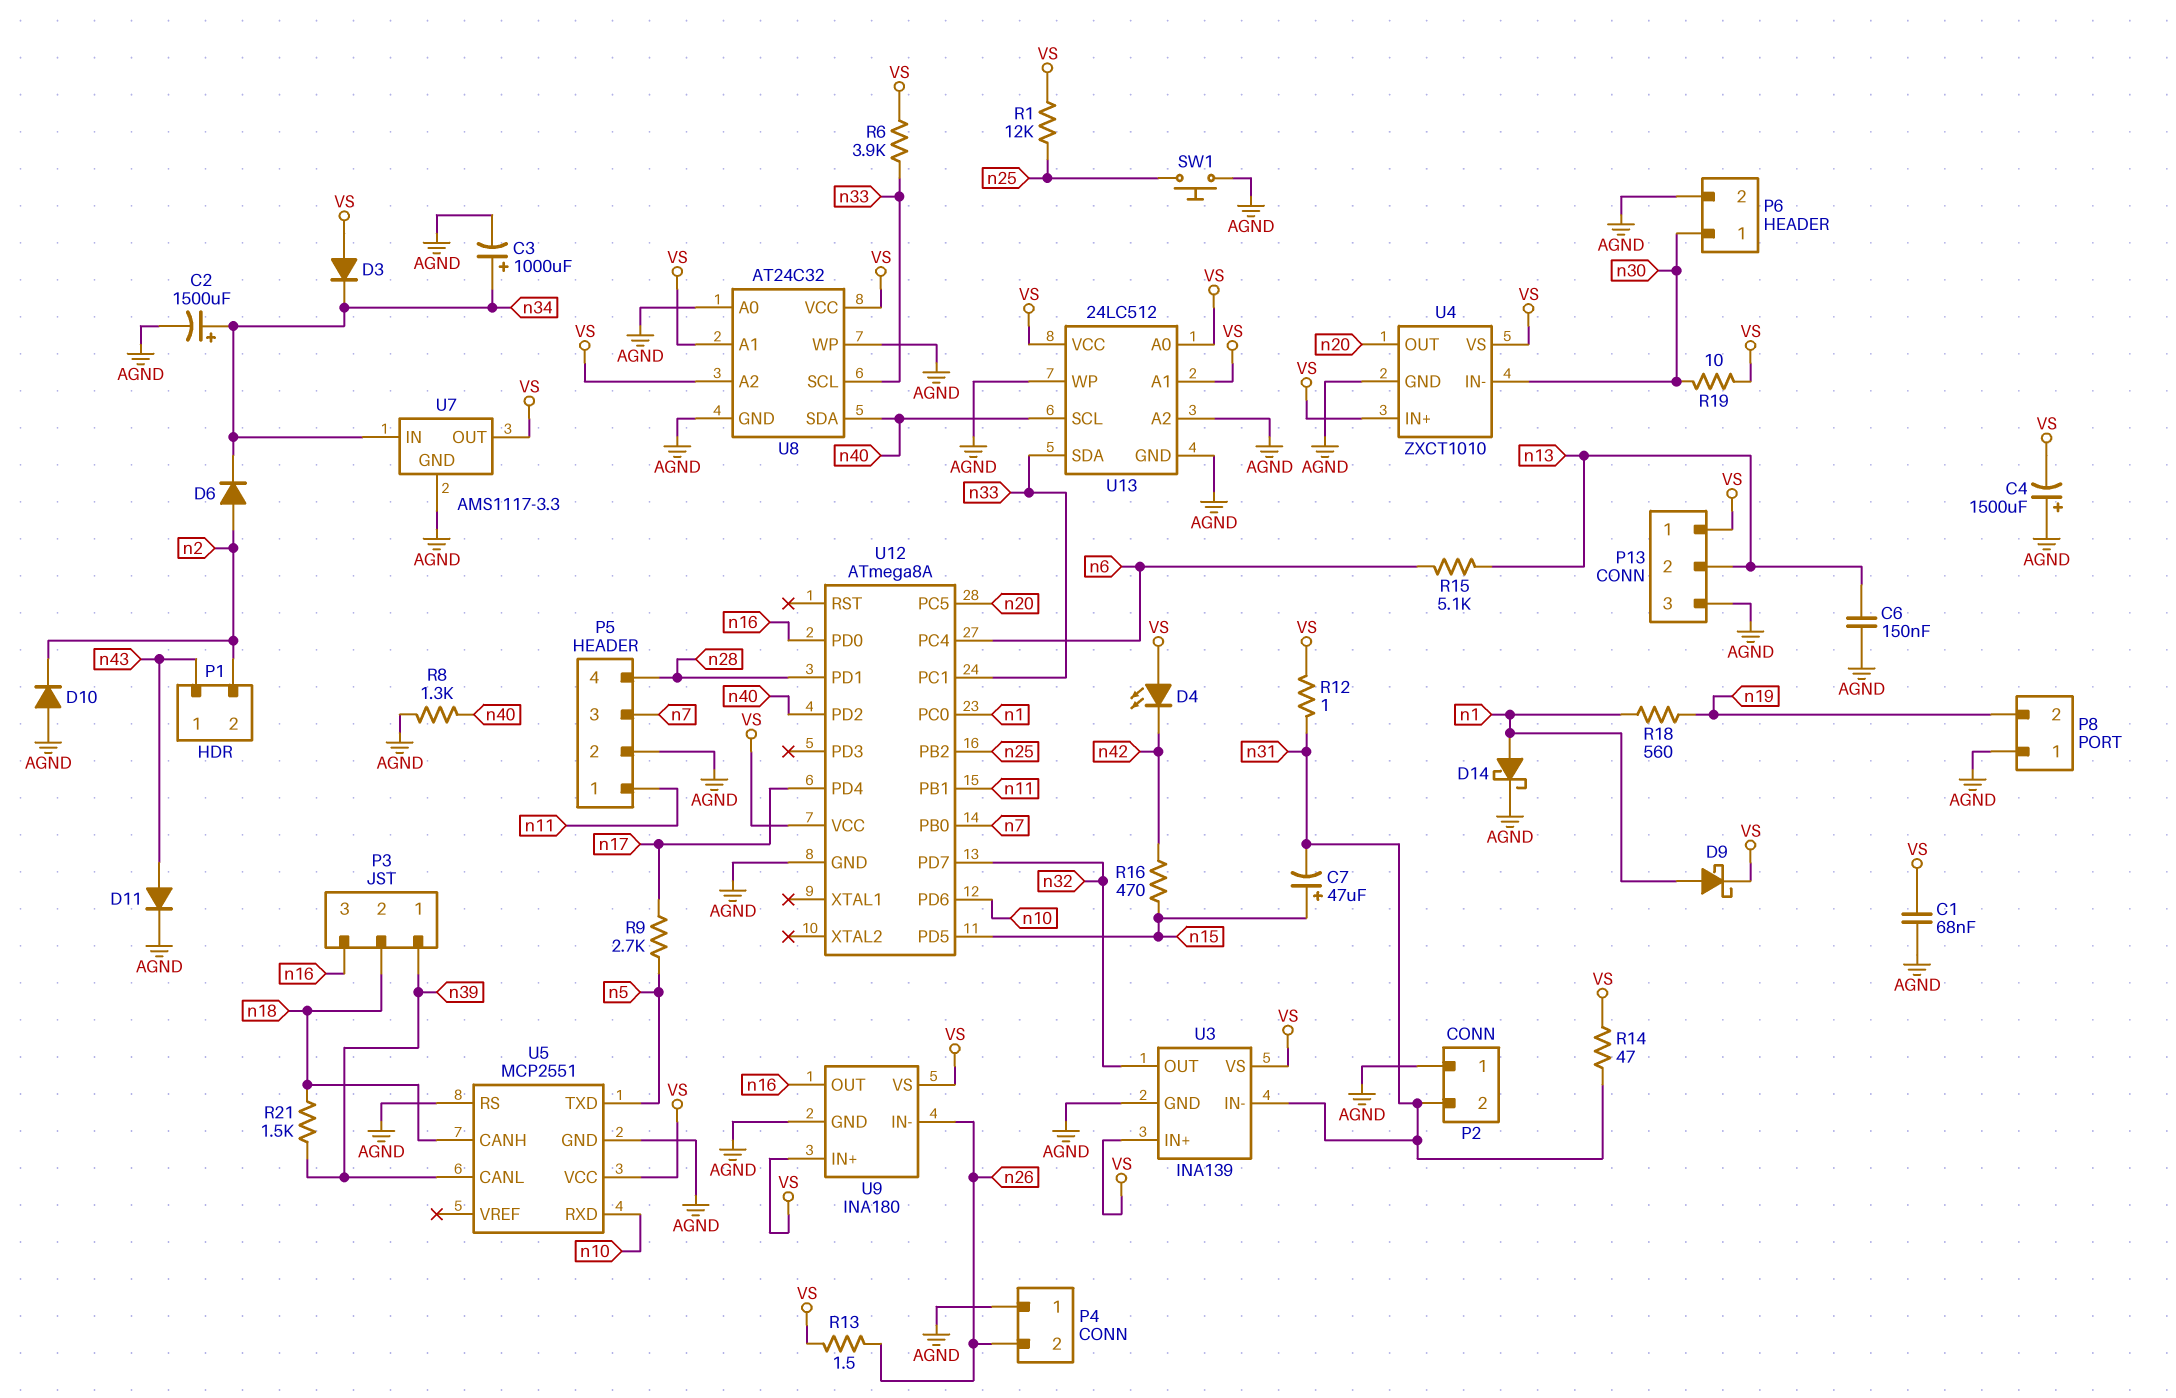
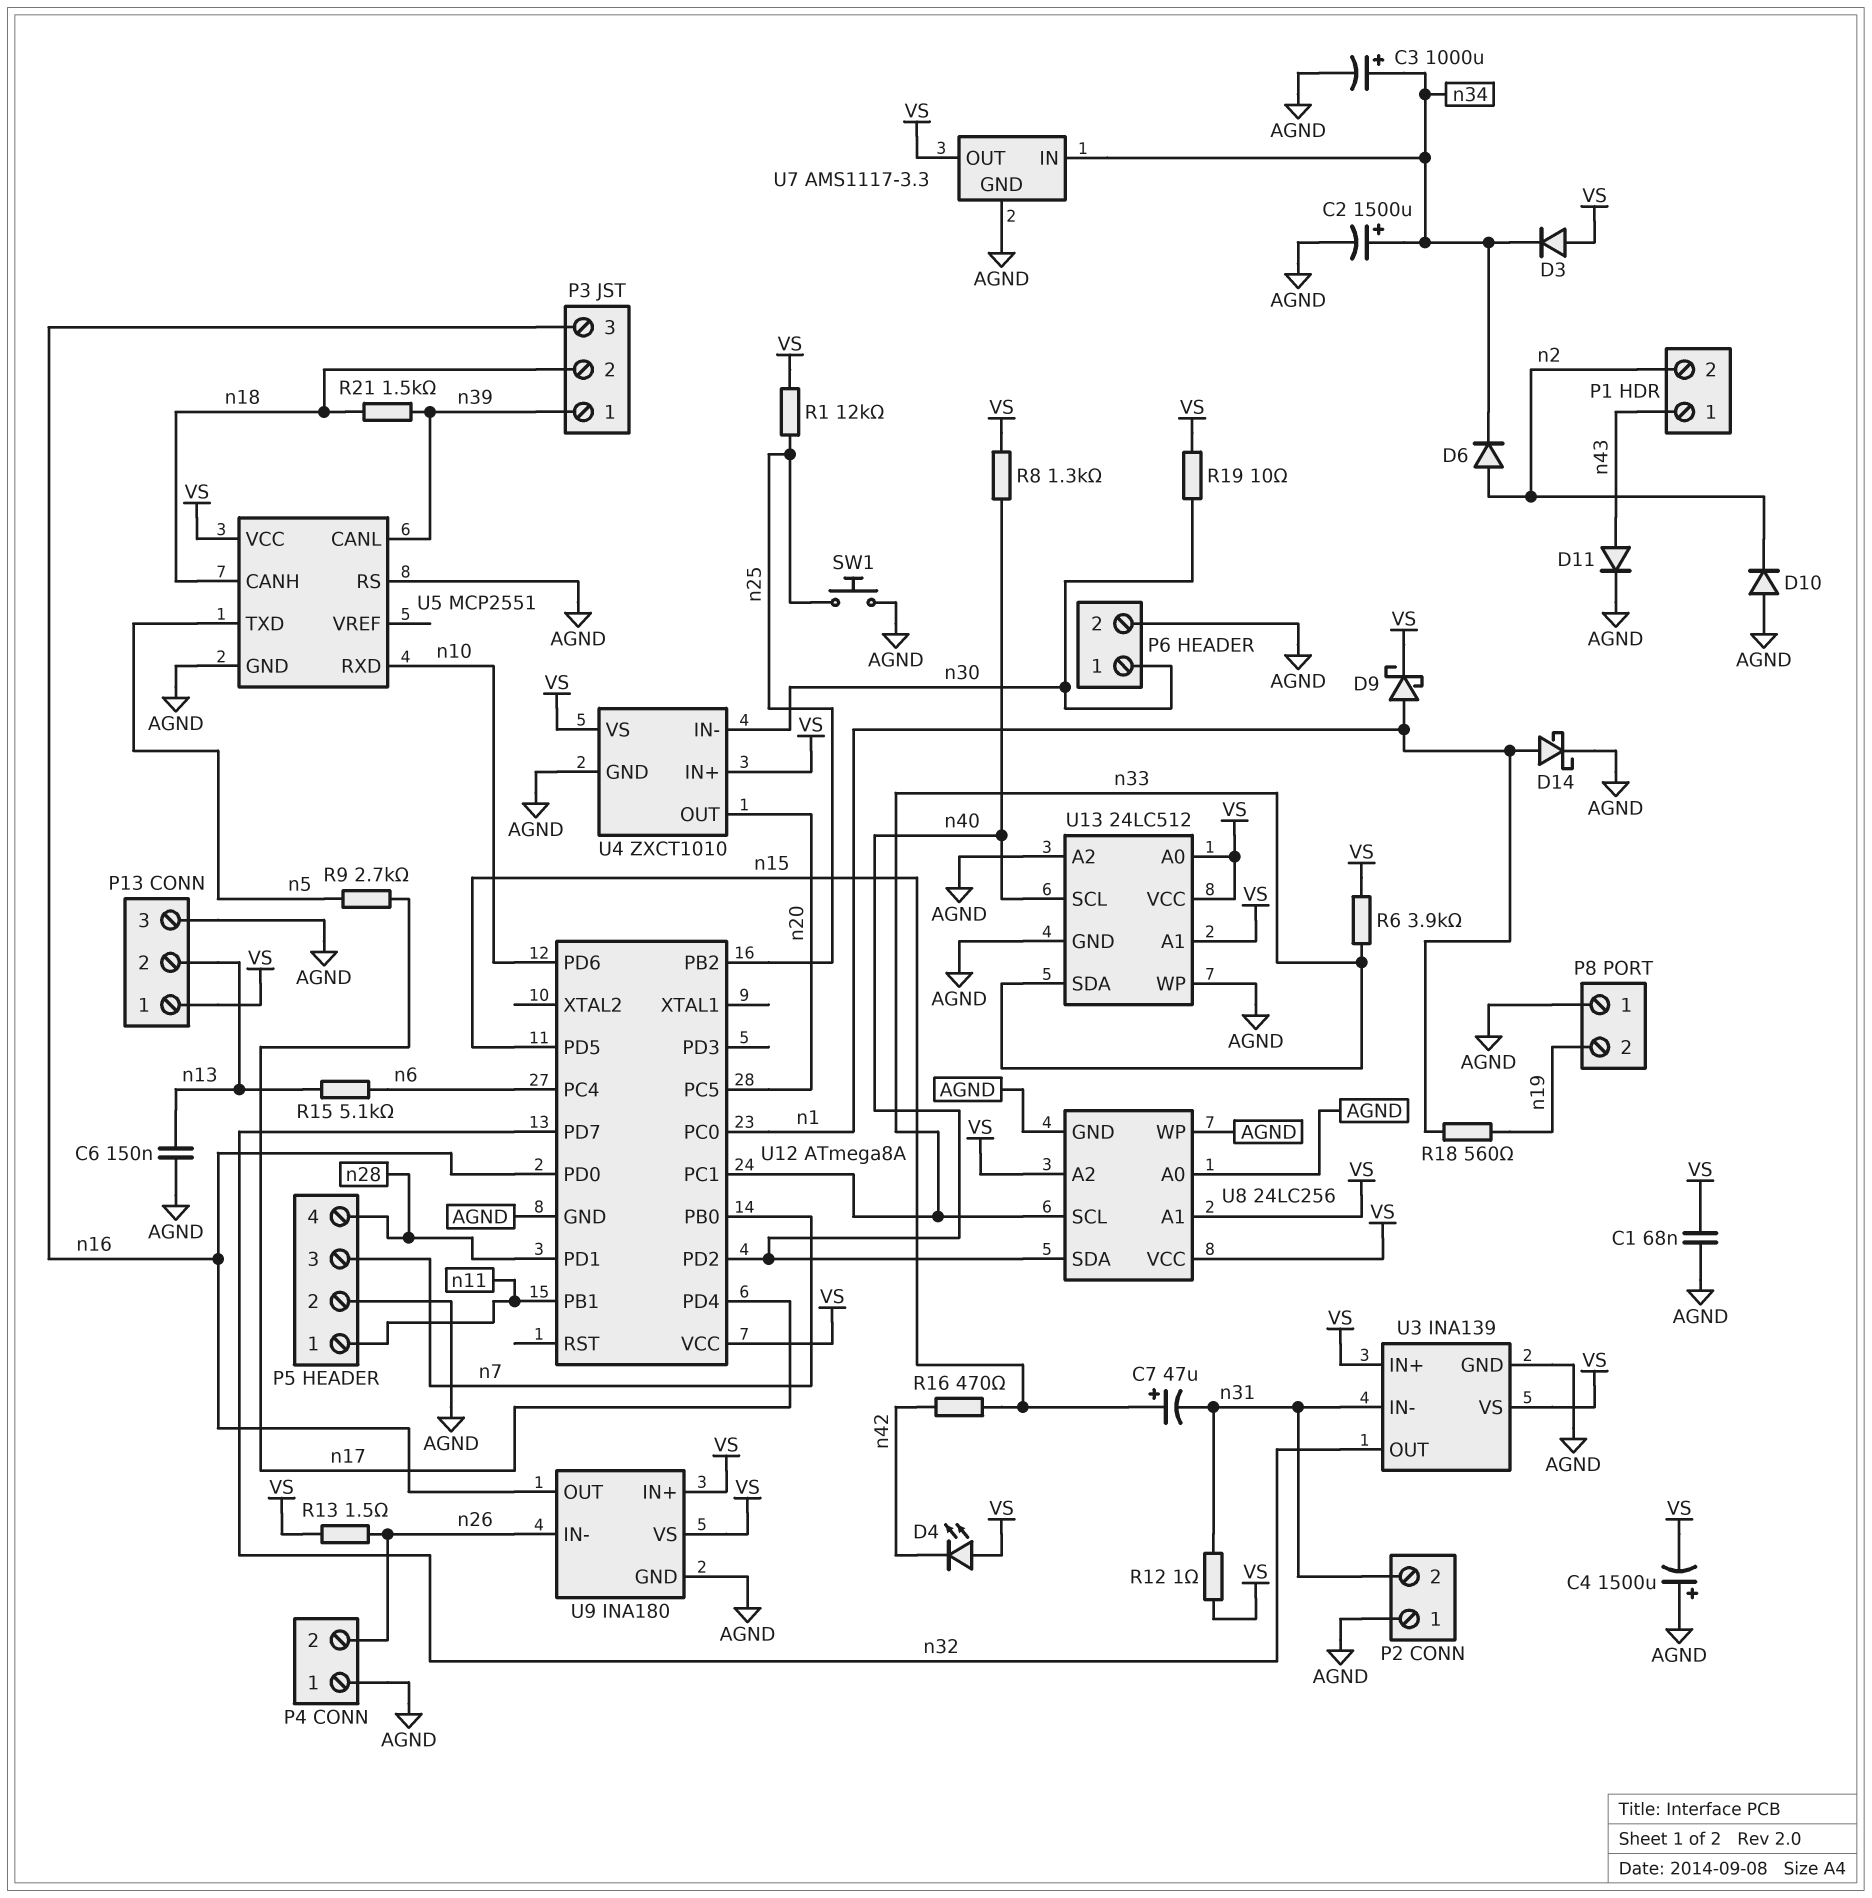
R8: 1.3k (AGND, n40) -> 1.3k (VS, n40)
R14: 47 (VS, n31) -> none
U8: AT24C32 -> 24LC256

